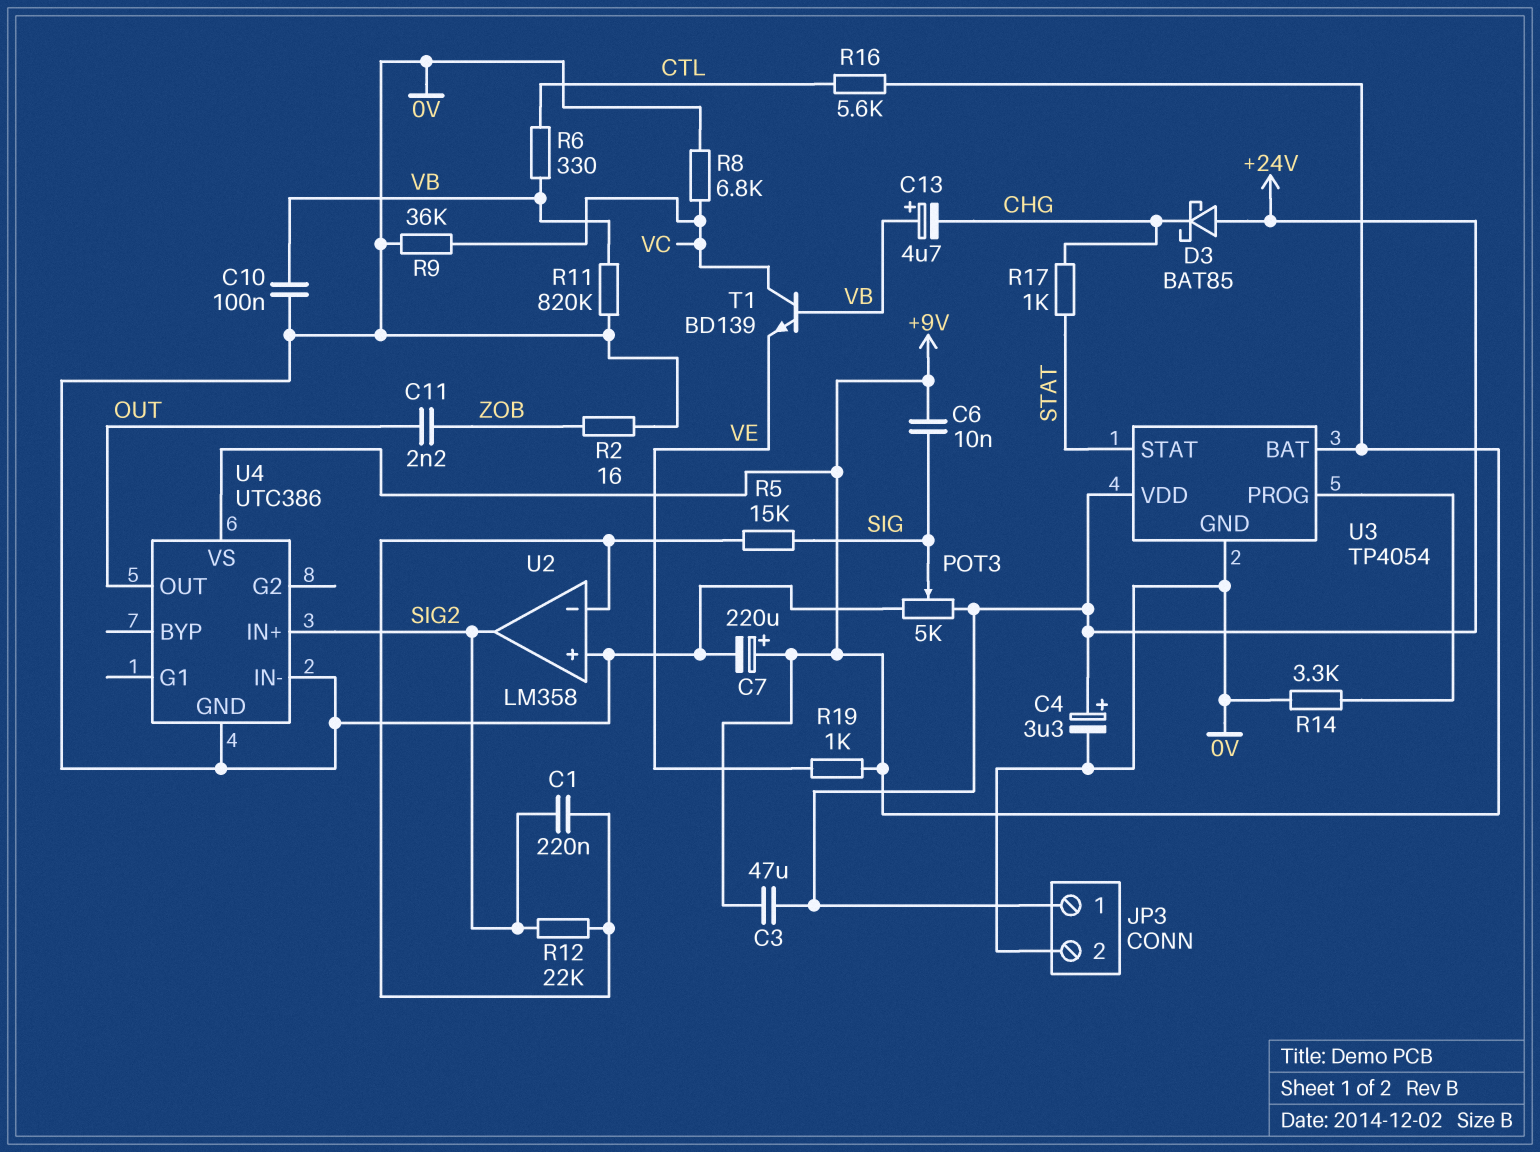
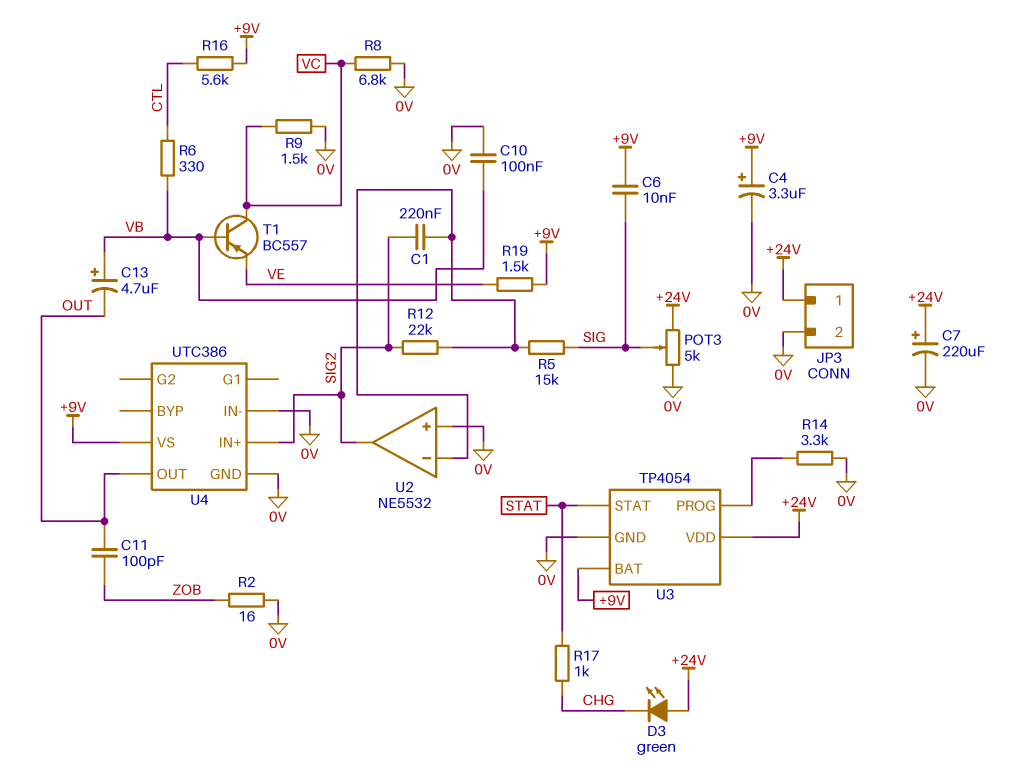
C3: 47uF (+9V, +24V) -> none
C4: 3.3uF (plus +24V, minus 0V) -> 3.3uF (plus +9V, minus 0V)
C7: 220uF (plus +9V, minus 0V) -> 220uF (plus +24V, minus 0V)
C11: 2.2nF (OUT, ZOB) -> 100pF (OUT, ZOB)
C13: 4.7uF (plus VB, minus CHG) -> 4.7uF (plus VB, minus OUT)
D3: schottky BAT85 (A +24V, K CHG) -> LED green (A +24V, K CHG)
R9: 36k (0V, VC) -> 1.5k (0V, VC)
R11: 820k (0V, VB) -> none
R19: 1k (+9V, VE) -> 1.5k (+9V, VE)
T1: NPN BD139 (B VB, C VC, E VE) -> PNP BC557 (B VB, C VC, E VE)
U2: LM358 -> NE5532

